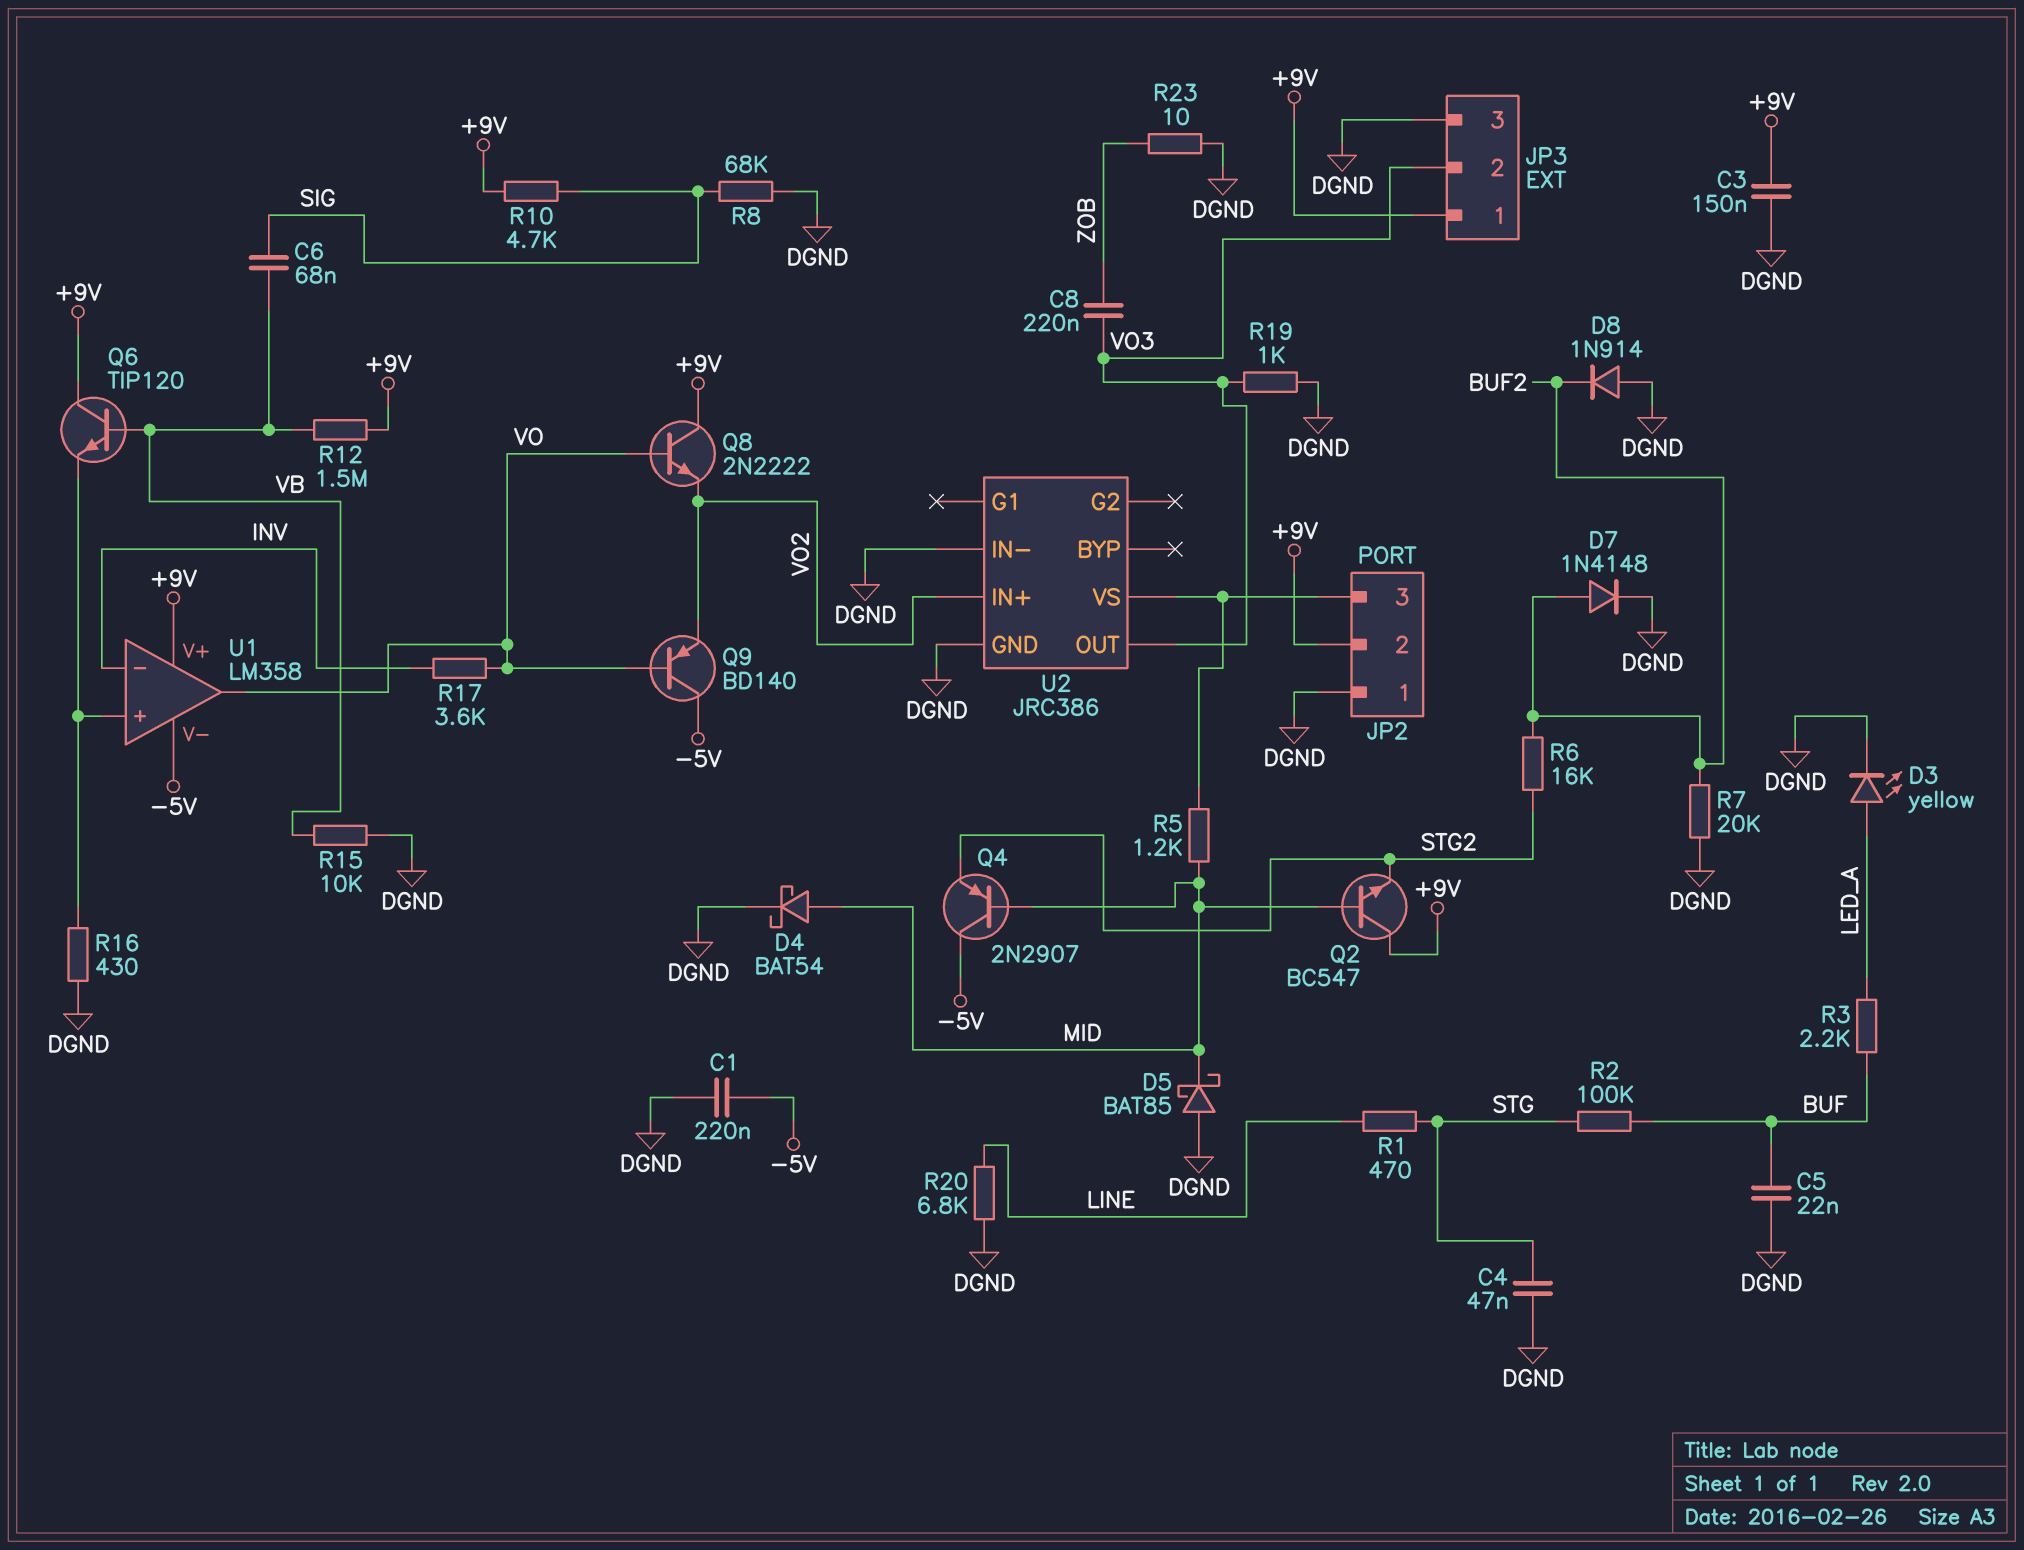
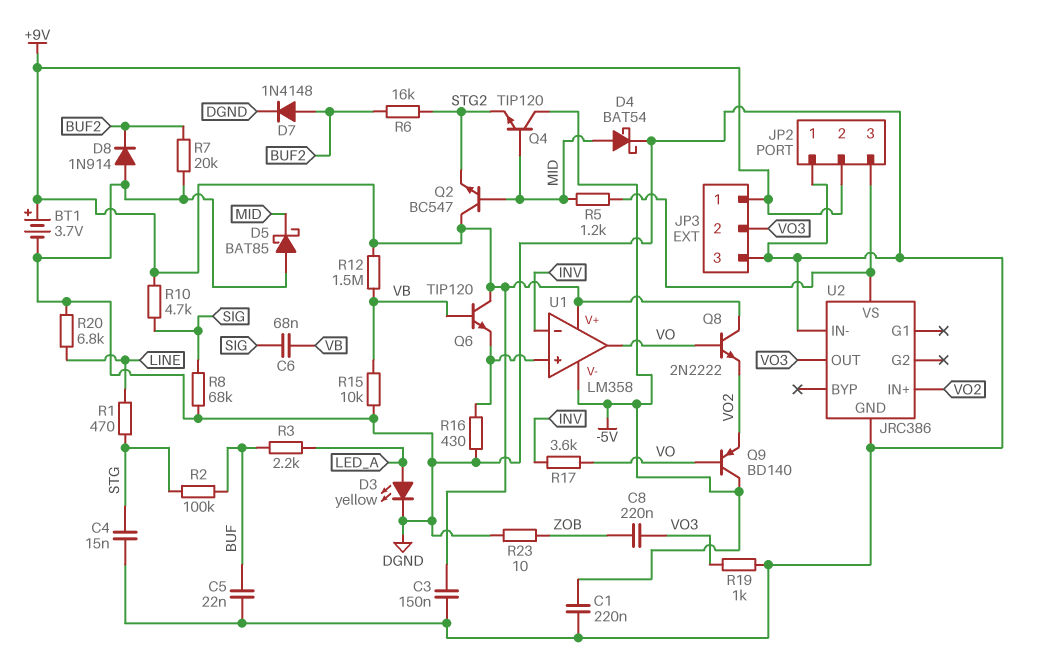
BT1: none -> 3.7V (plus +9V, minus DGND)
C4: 47nF (DGND, STG) -> 15nF (DGND, STG)
Q4: PNP 2N2907 (B MID, C -5V, E STG2) -> NPN TIP120 (B MID, C -5V, E STG2)

